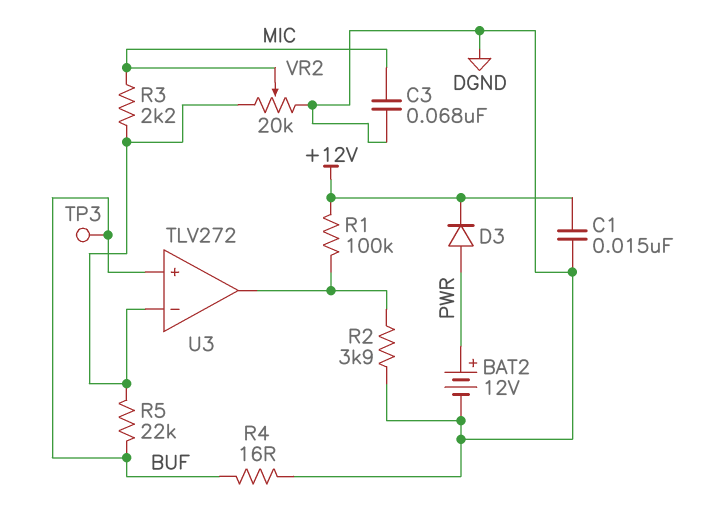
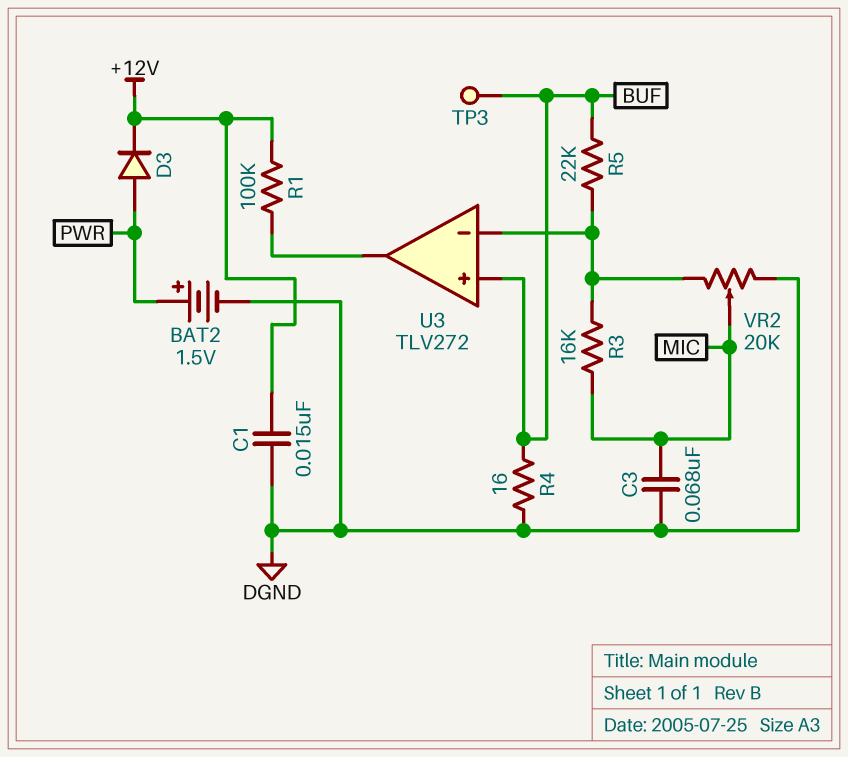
BAT2: 12V (plus PWR, minus DGND) -> 1.5V (plus PWR, minus DGND)
R2: 3.9k (DGND, U3/out) -> none
R3: 2.2k (MIC, U3/in-) -> 16k (MIC, U3/in-)

